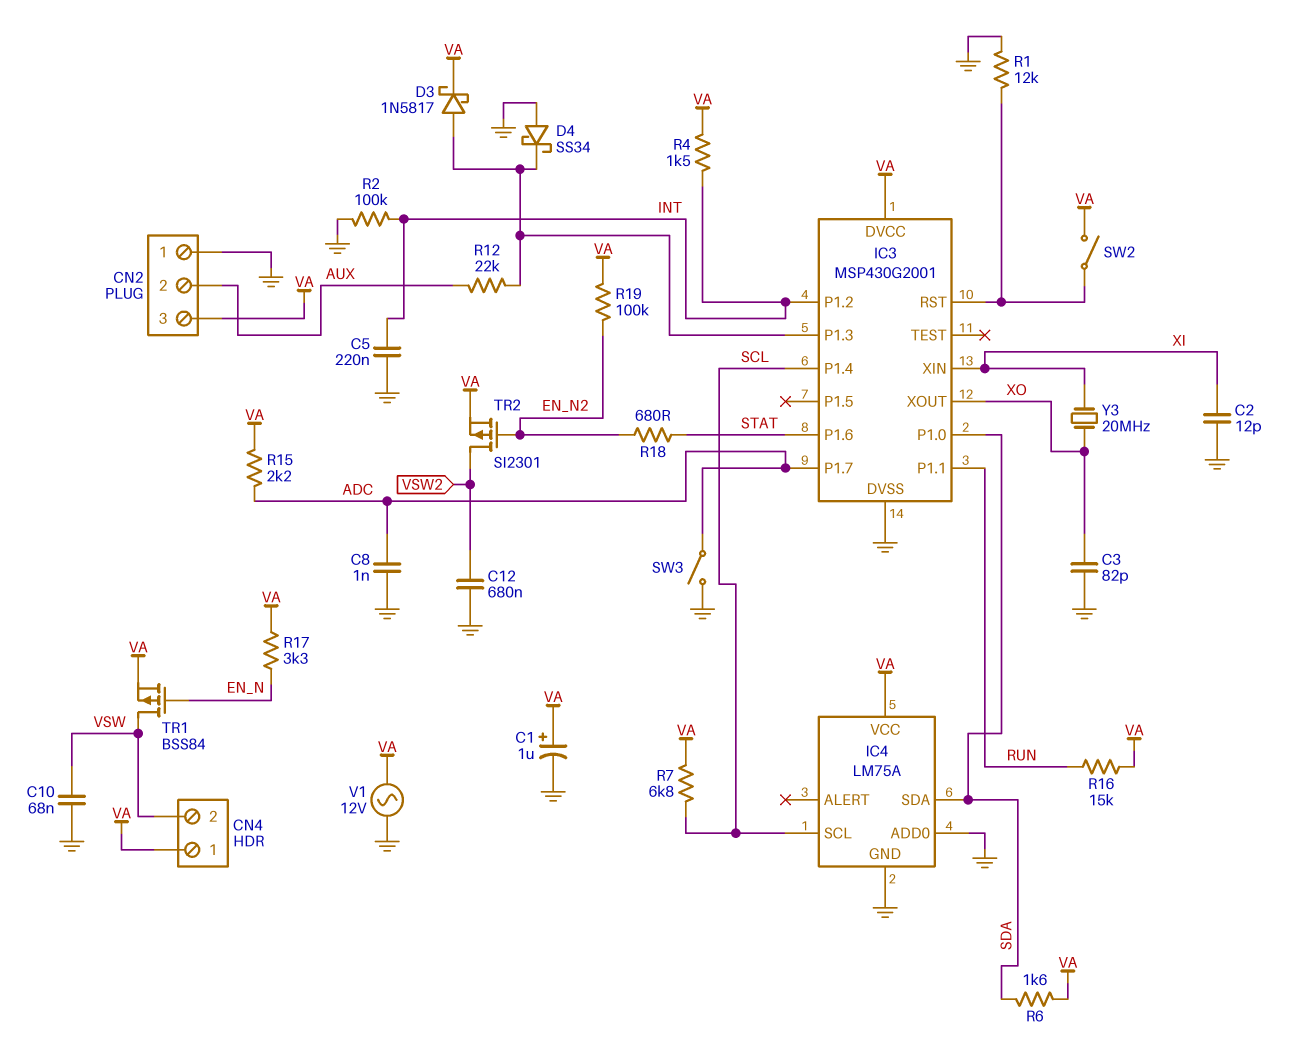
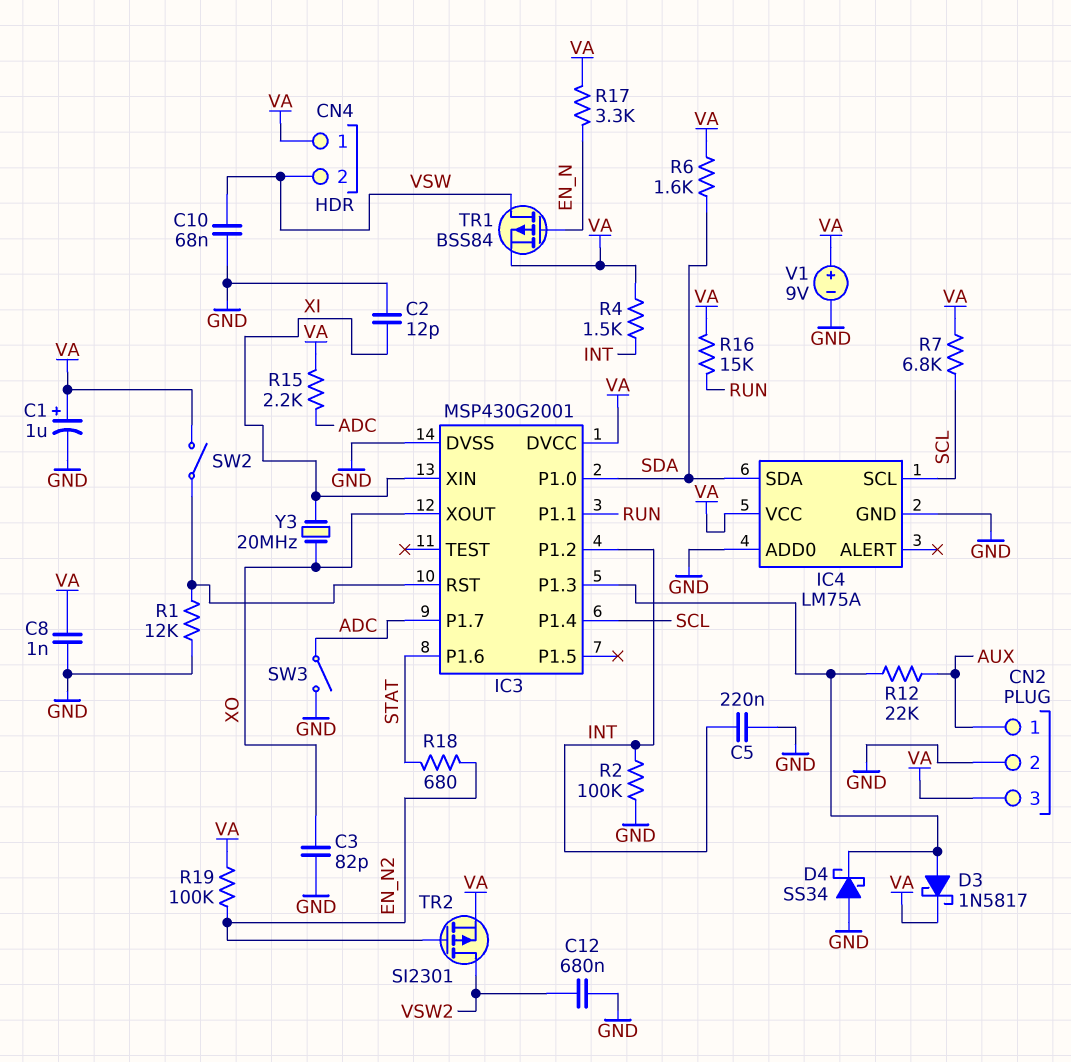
C8: 1nF (ADC, GND) -> 1nF (GND, VA)
CN2 pin 1: GND -> AUX
CN2 pin 2: AUX -> GND
V1: AC 12V (GND, VA) -> 9V (plus VA, minus GND)

